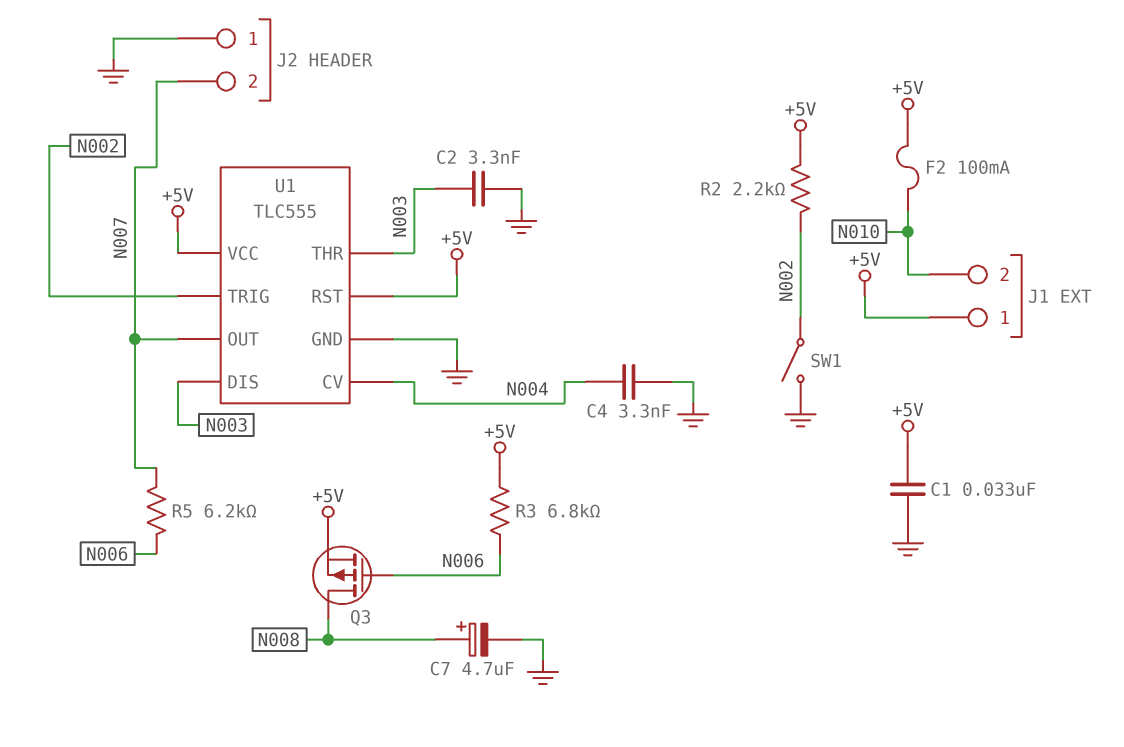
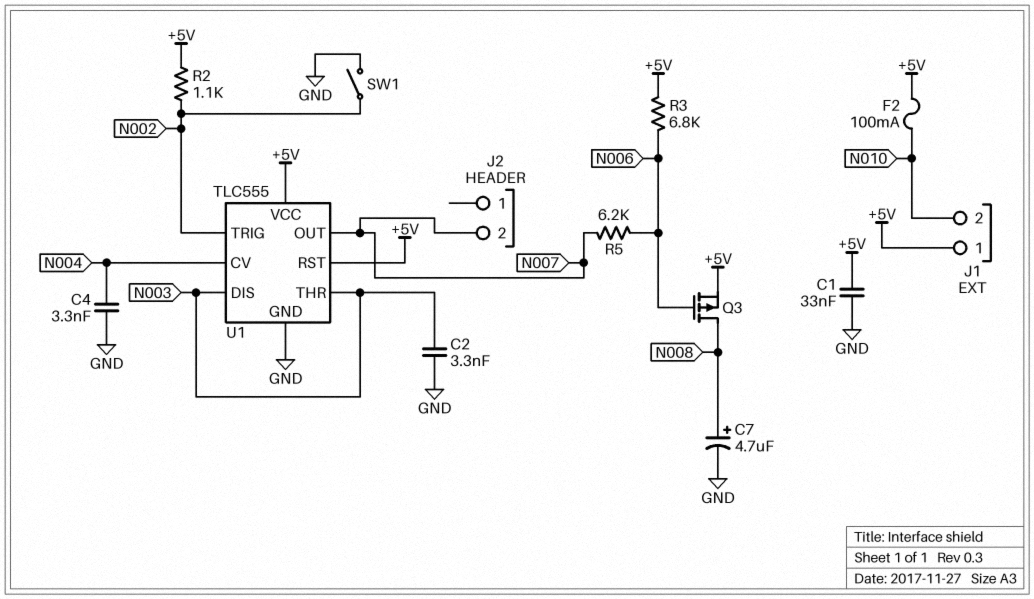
J2 pin 1: GND -> none
R2: 2.2k (+5V, N002) -> 1.1k (+5V, N002)

